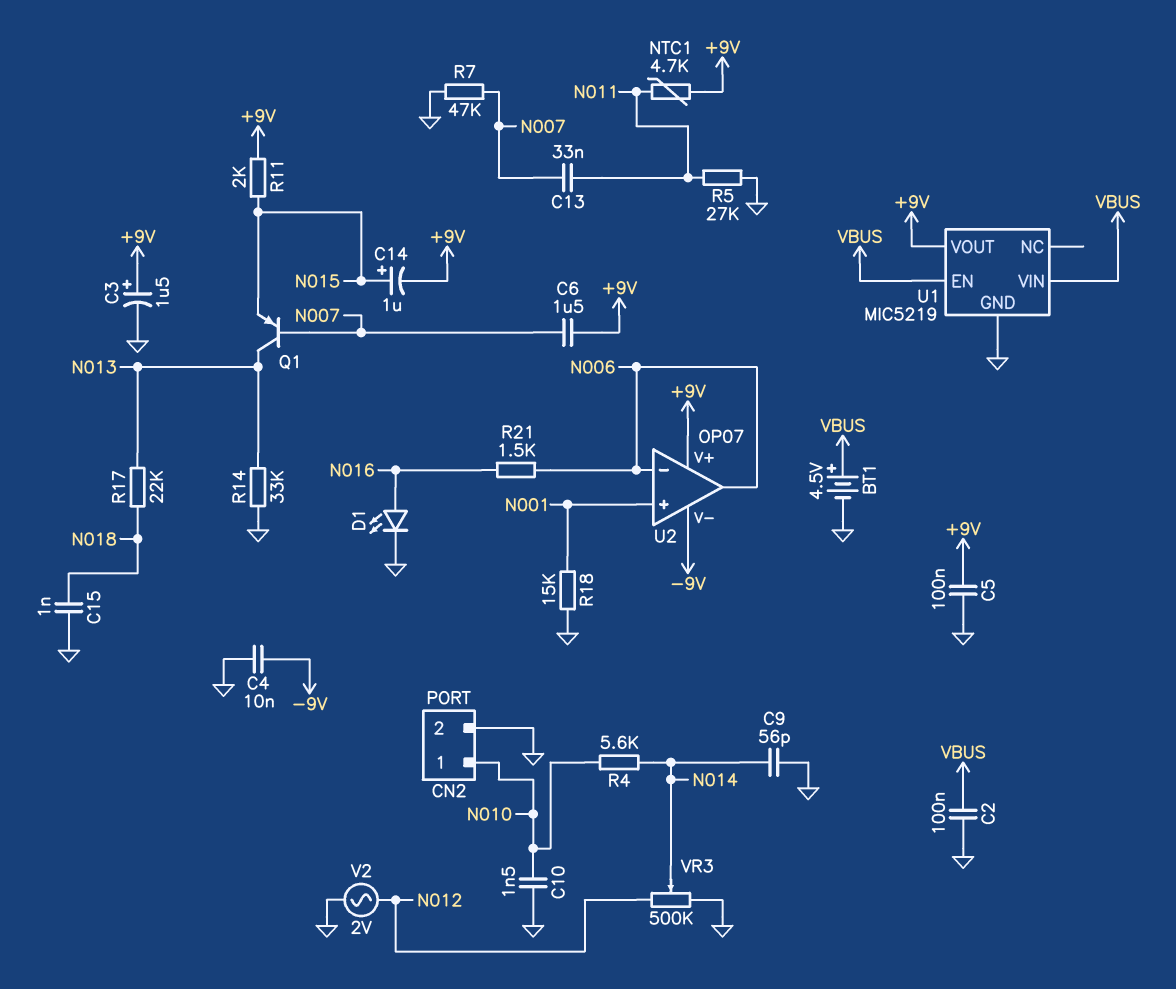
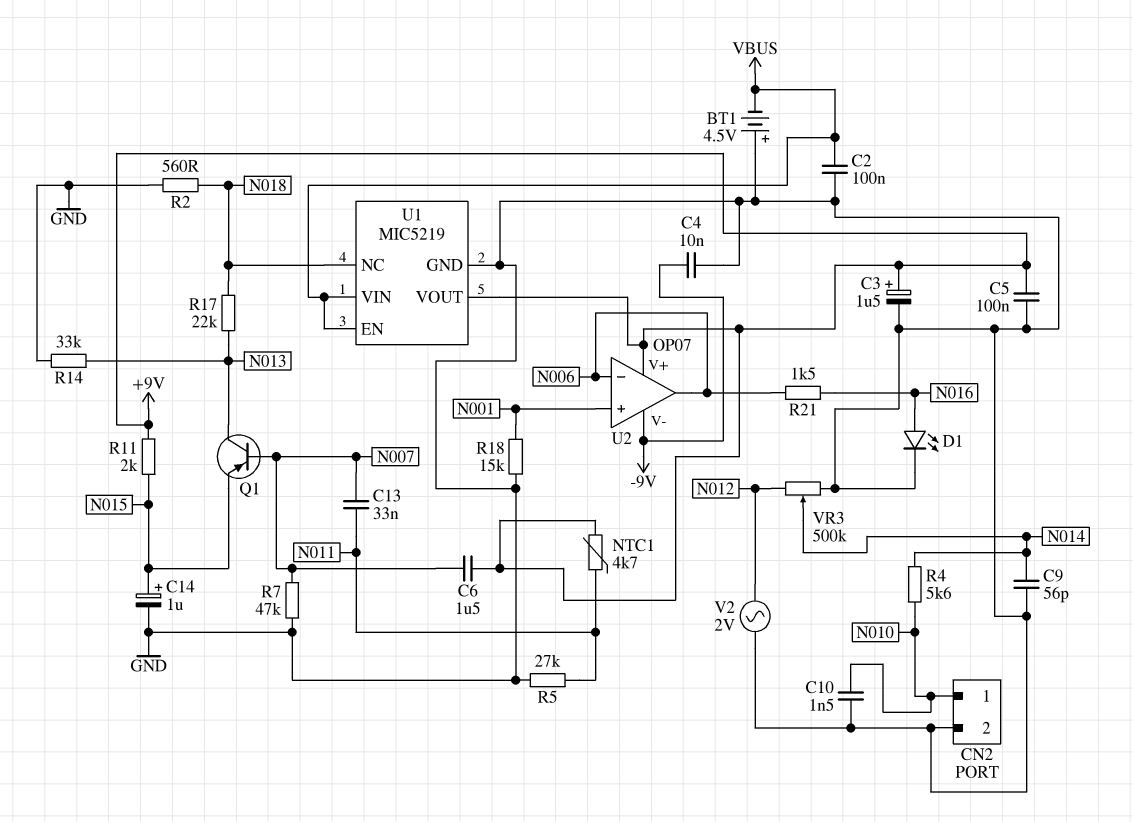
BT1: 4.5V (plus VBUS, minus GND) -> 4.5V (plus GND, minus VBUS)
C14: 1uF (plus N015, minus +9V) -> 1uF (plus N015, minus GND)
C15: 1nF (GND, N018) -> none
R2: none -> 560 (GND, N018)
U1 pin NC: none -> N018

